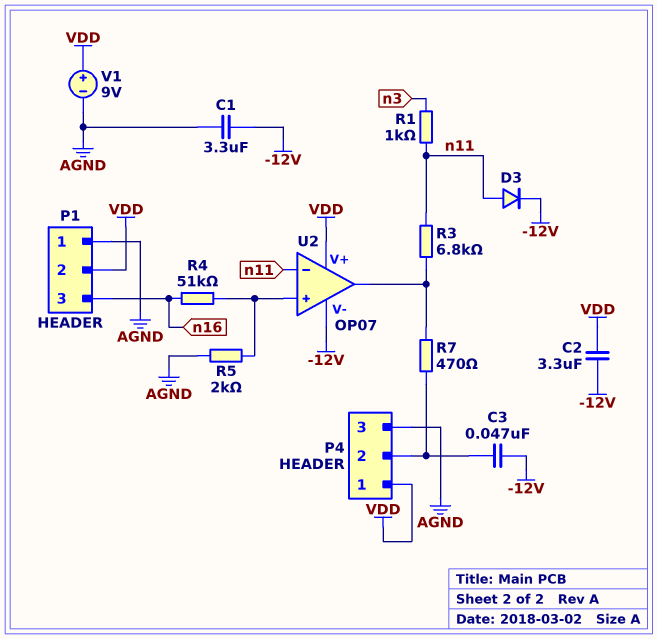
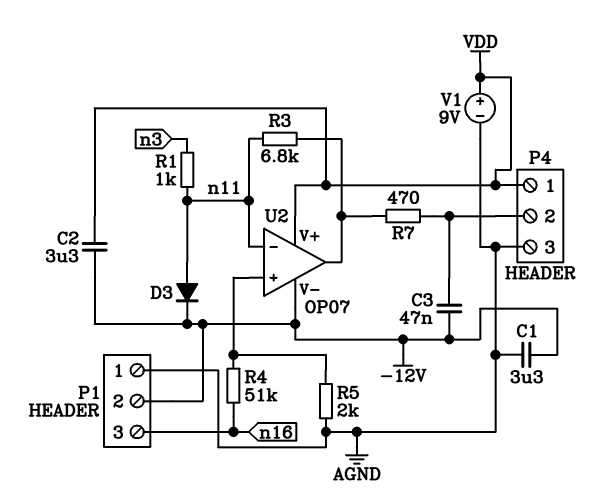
P1 pin 2: VDD -> -12V

